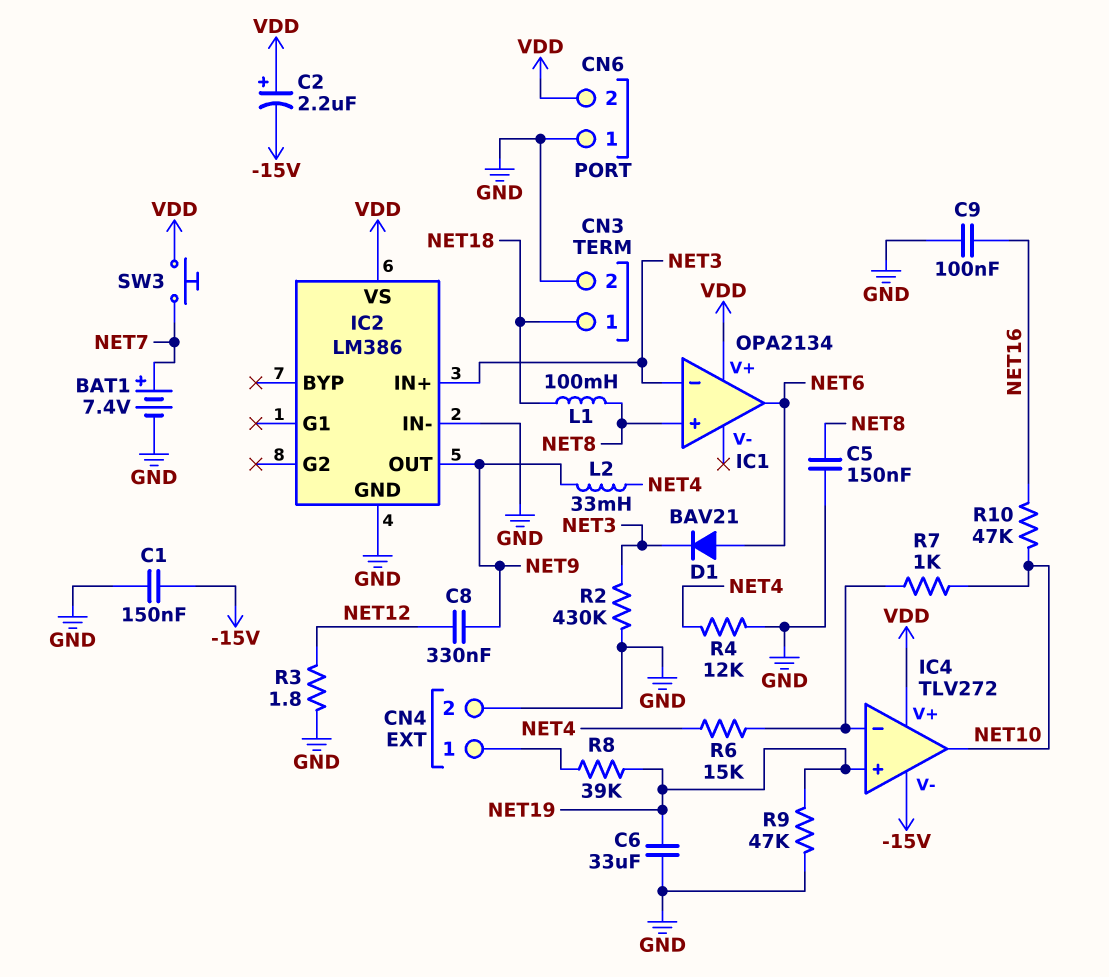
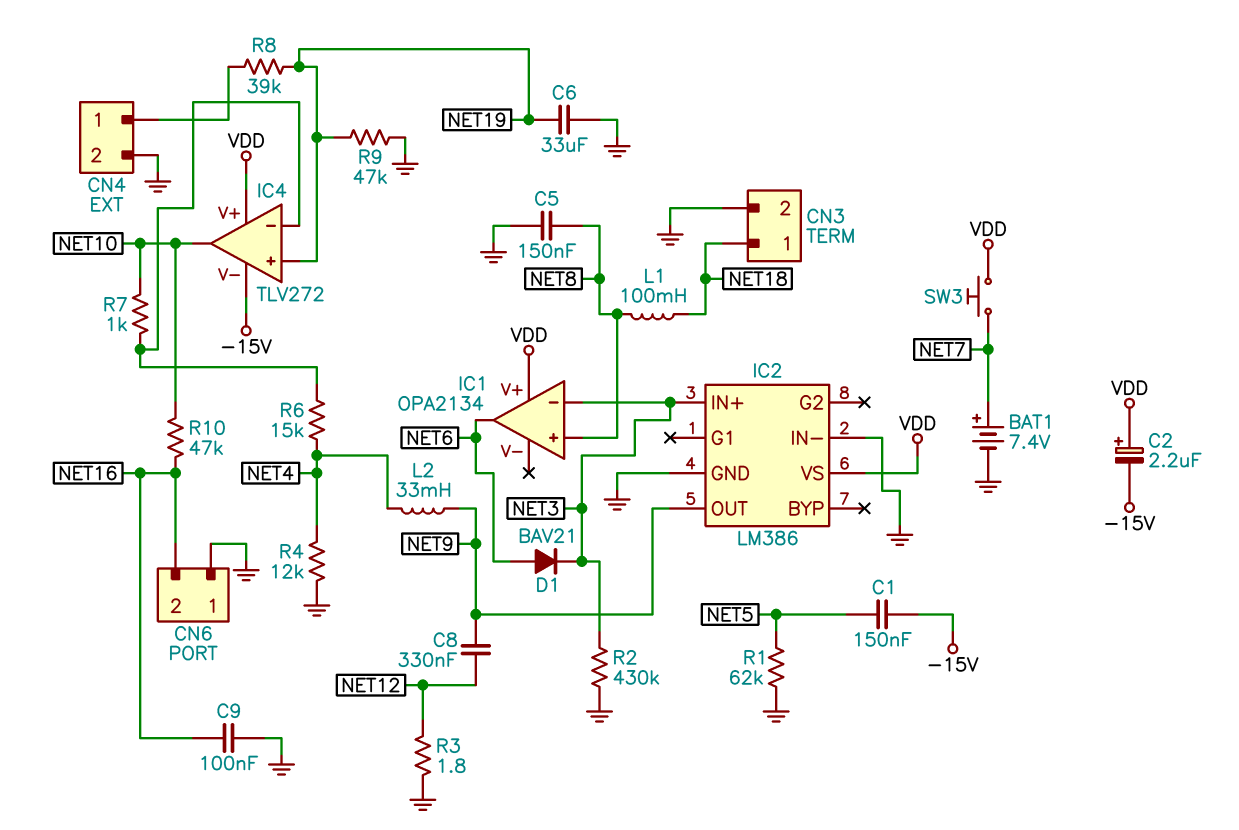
C1: 150nF (-15V, GND) -> 150nF (-15V, NET5)
CN6 pin 2: VDD -> NET16
R1: none -> 62k (GND, NET5)

